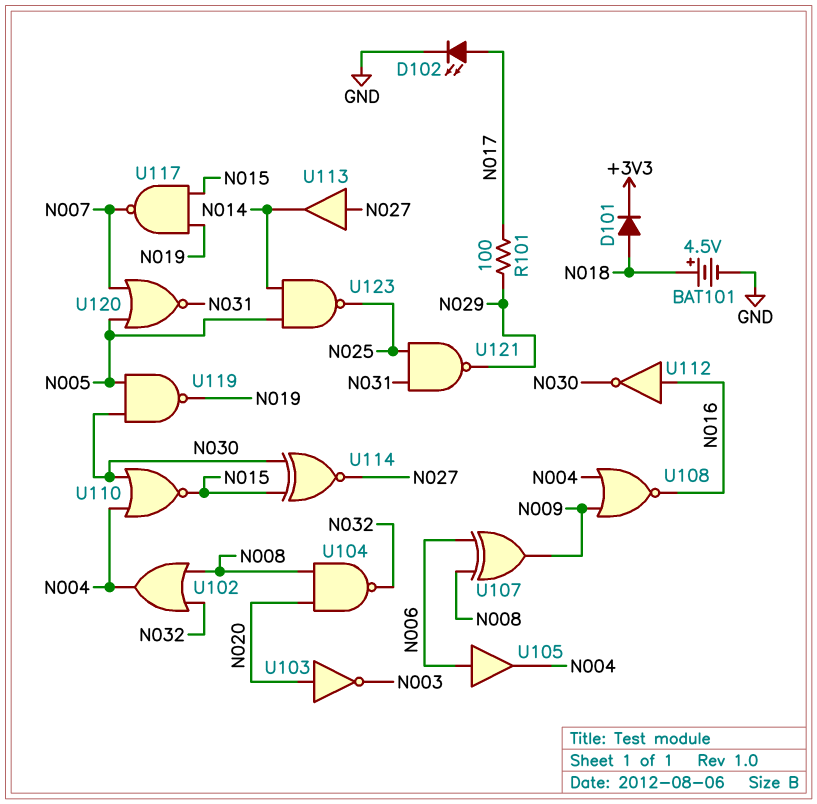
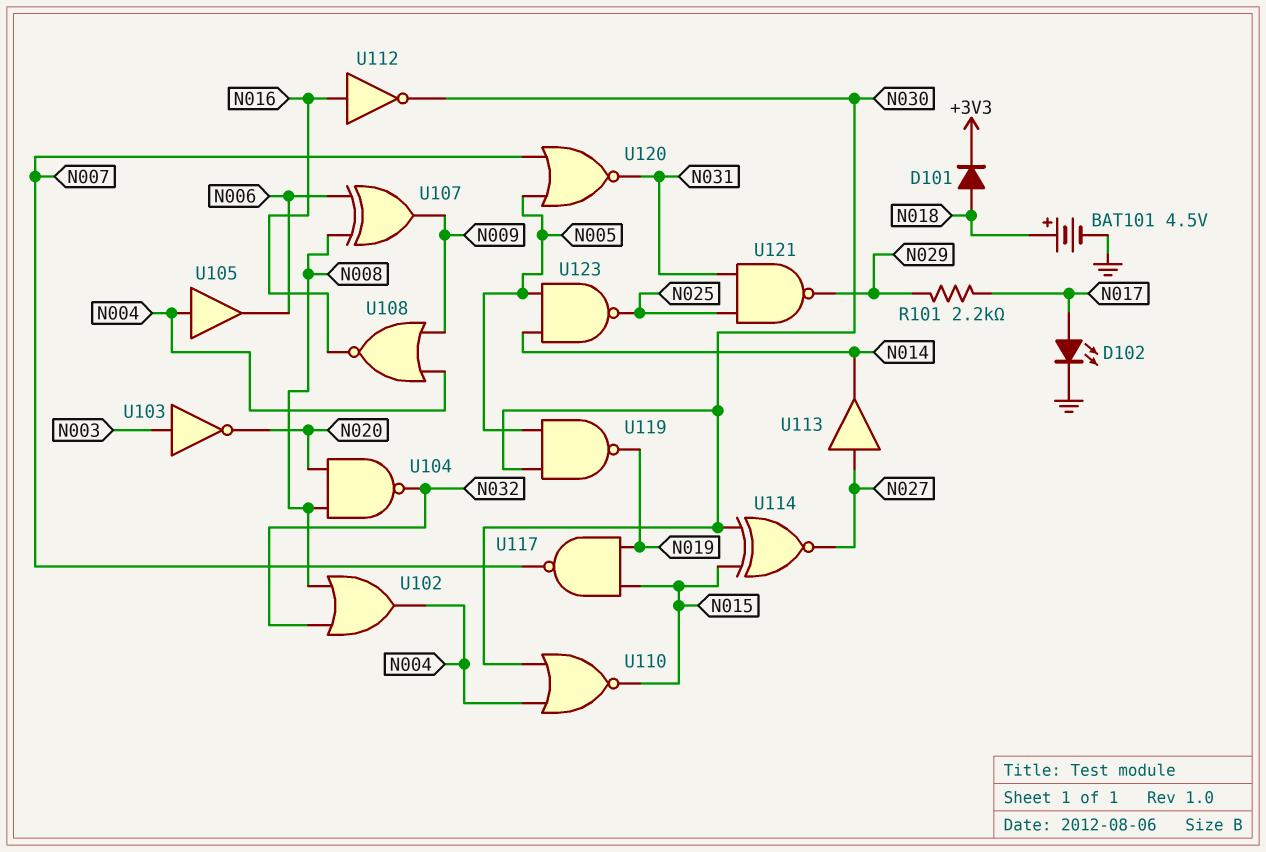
R101: 100 (N017, N029) -> 2.2k (N017, N029)
U103: NOT (in N020, out N003) -> NOT (in N003, out N020)
U105: buffer (in N006, out N004) -> buffer (in N004, out N006)

